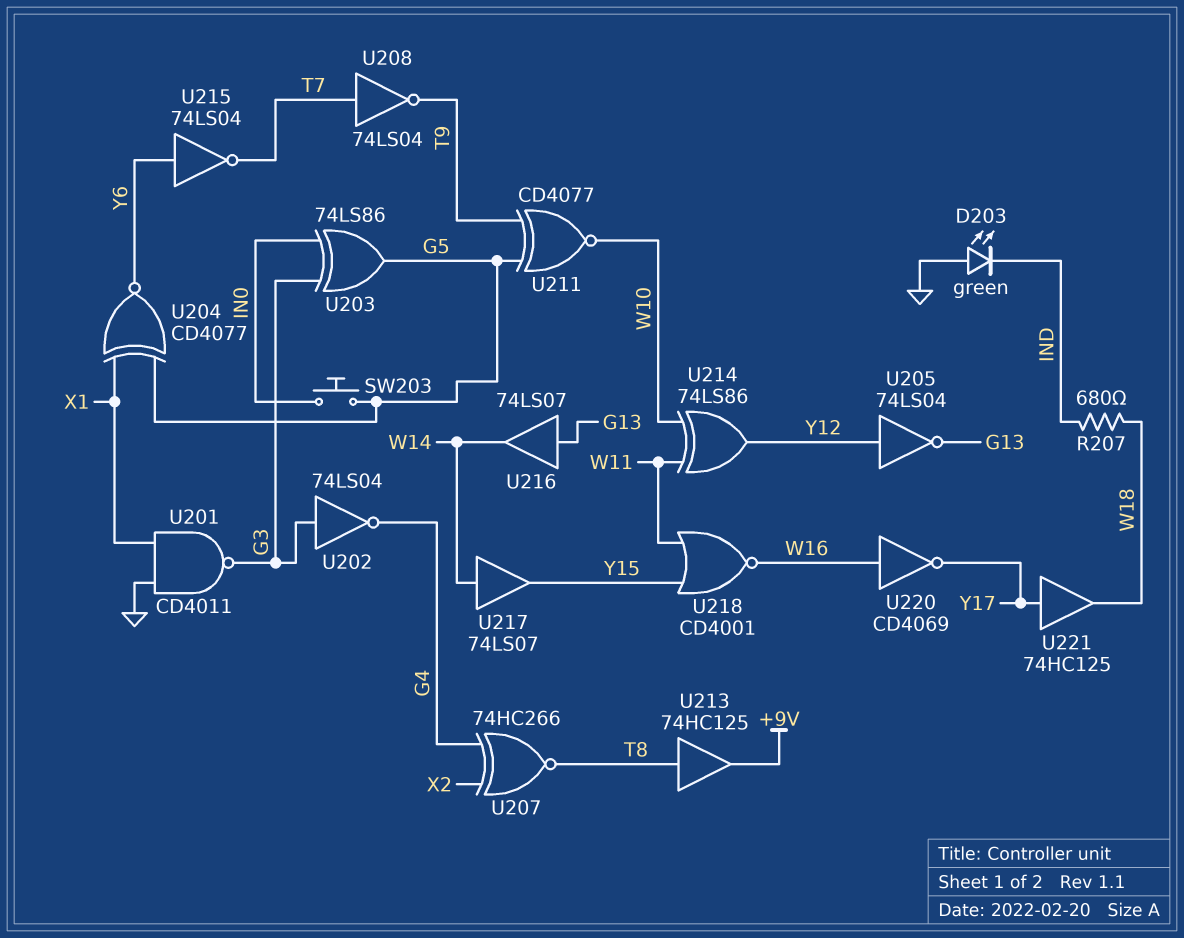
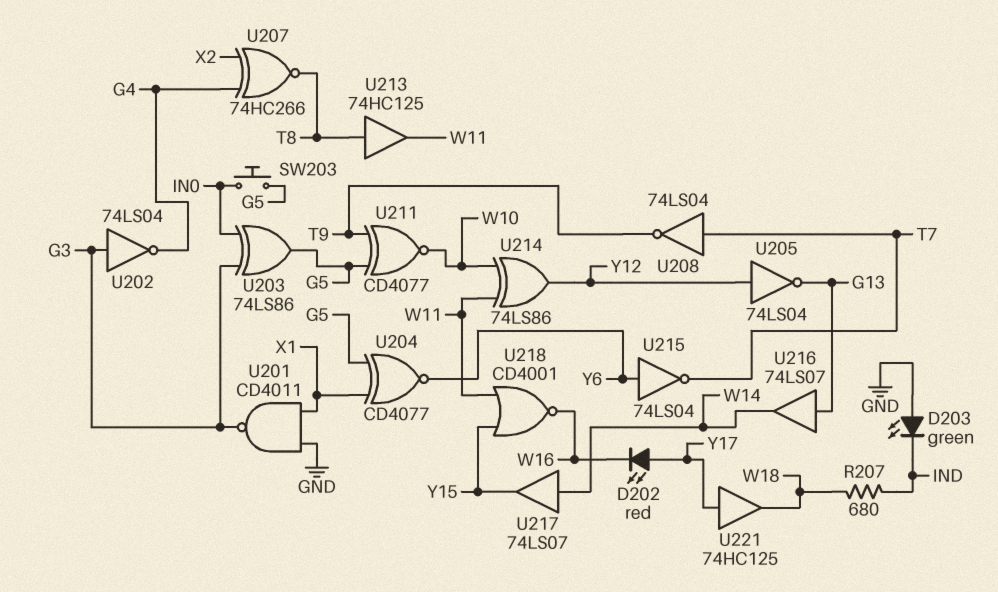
D202: none -> LED red (A Y17, K W16)
U213: buffer 74HC125 (in T8, out +9V) -> buffer 74HC125 (in T8, out W11)
U220: NOT CD4069 (in W16, out Y17) -> none

